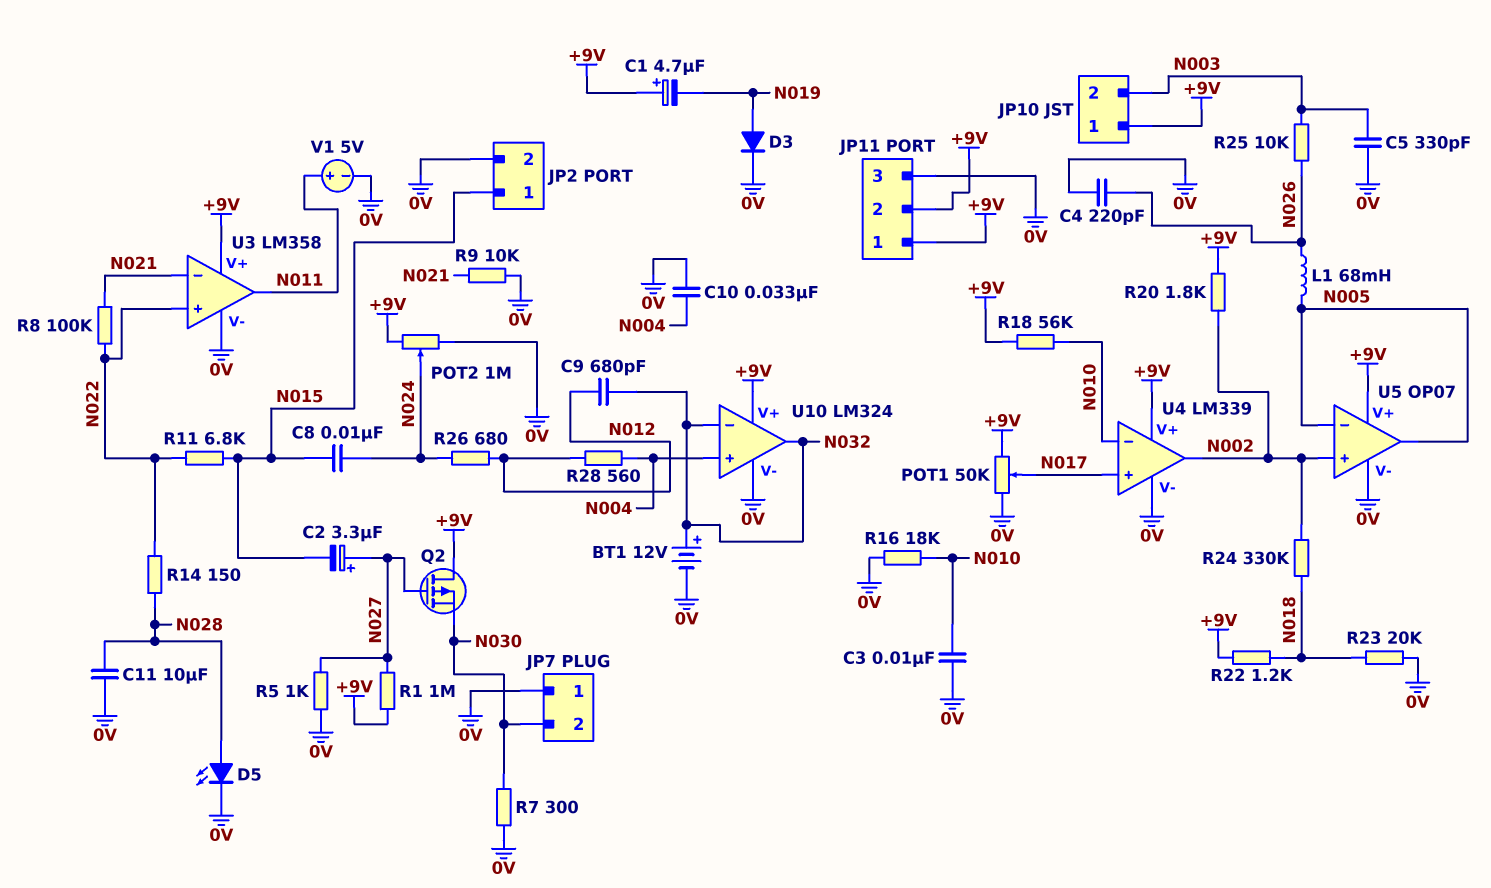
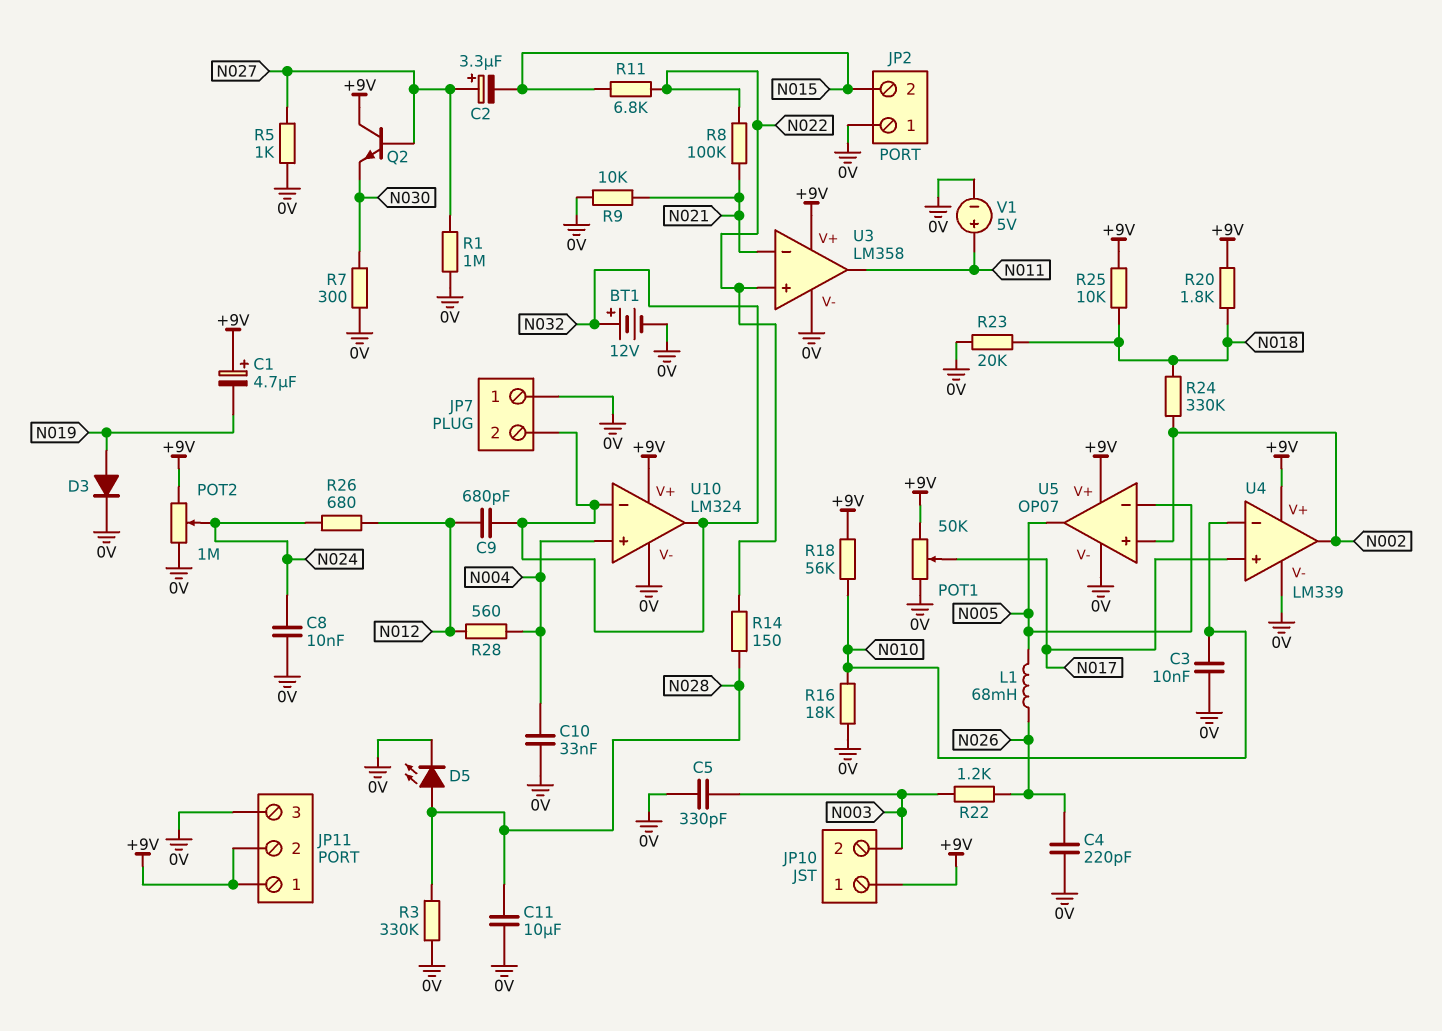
C8: 10nF (N015, N024) -> 10nF (0V, N024)
JP2 pin 1: N015 -> 0V
JP2 pin 2: 0V -> N015
JP7 pin 2: N030 -> N032
Q2: PMOS (G N027, D +9V, S N030) -> NPN (B N027, C +9V, E N030)
R1: 1M (+9V, N027) -> 1M (0V, N027)
R3: none -> 330k (0V, N028)
R20: 1.8k (+9V, N002) -> 1.8k (+9V, N018)
R22: 1.2k (+9V, N018) -> 1.2k (N003, N026)
R25: 10k (N003, N026) -> 10k (+9V, N018)

